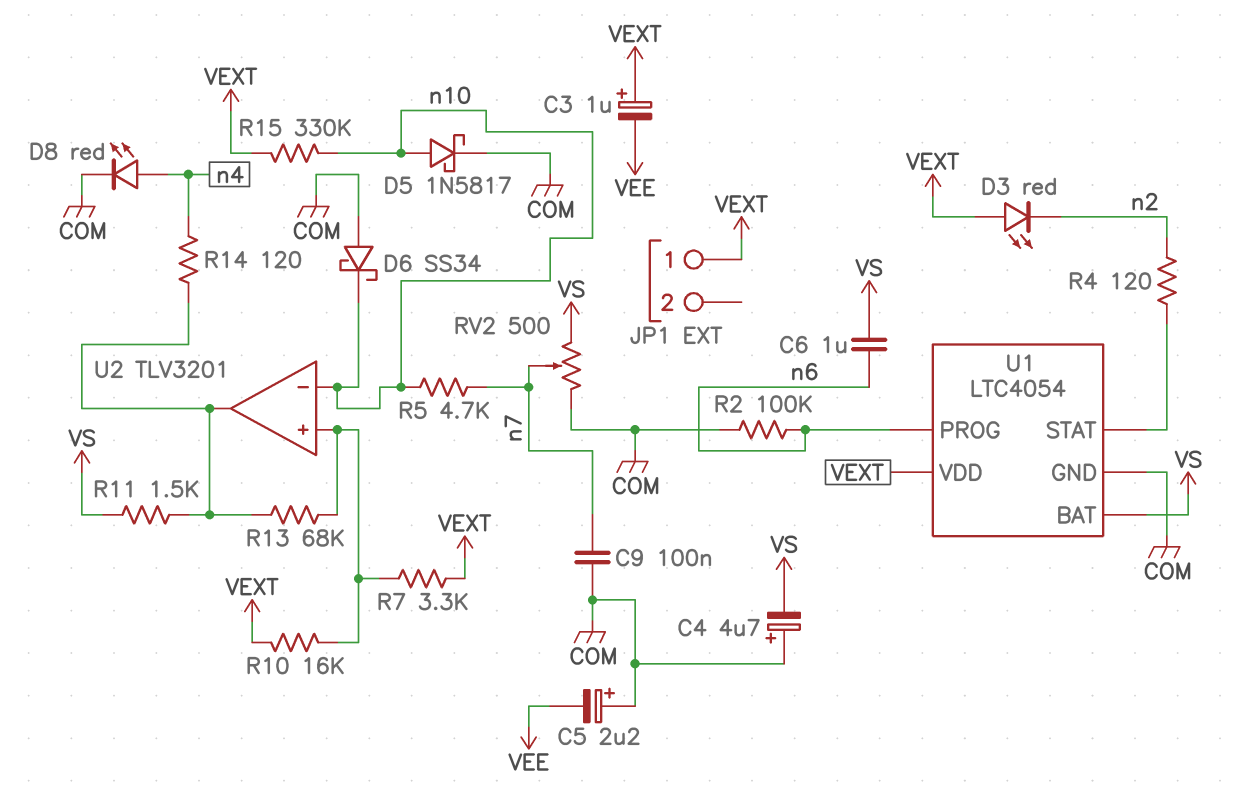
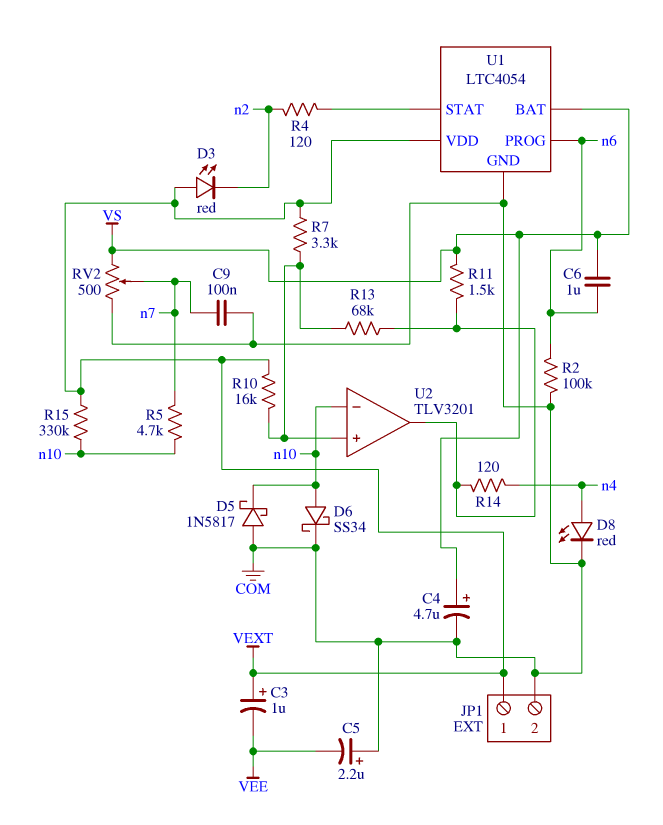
C4: 4.7uF (plus COM, minus VS) -> 4.7uF (plus VS, minus COM)
D5: schottky 1N5817 (A n10, K COM) -> schottky 1N5817 (A COM, K n10)
D6: schottky SS34 (A COM, K n10) -> schottky SS34 (A n10, K COM)
JP1 pin 2: none -> COM

